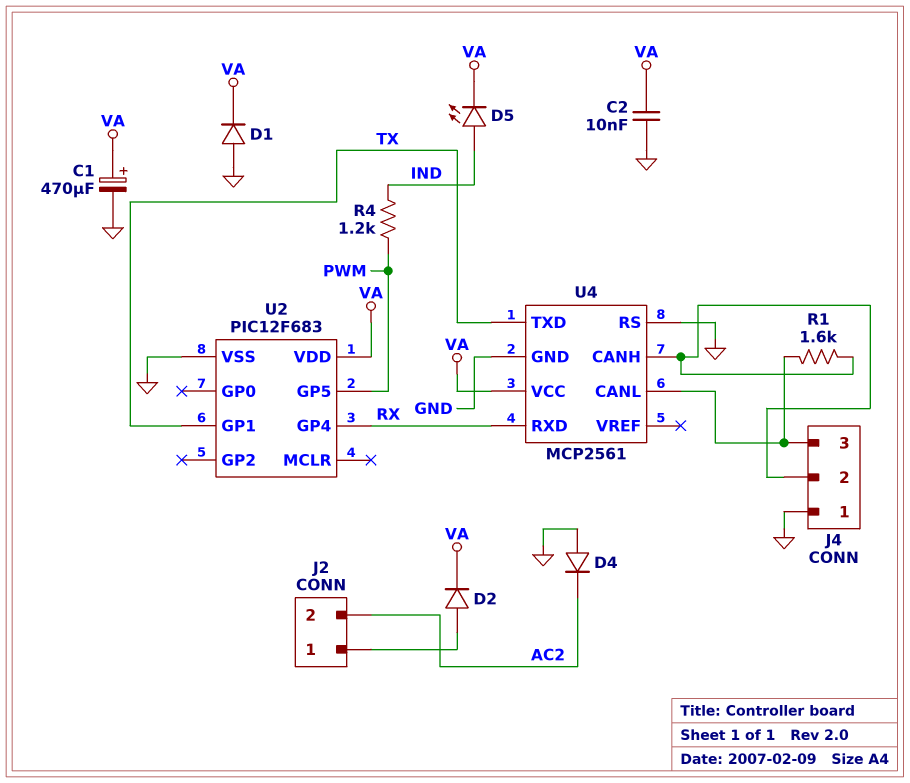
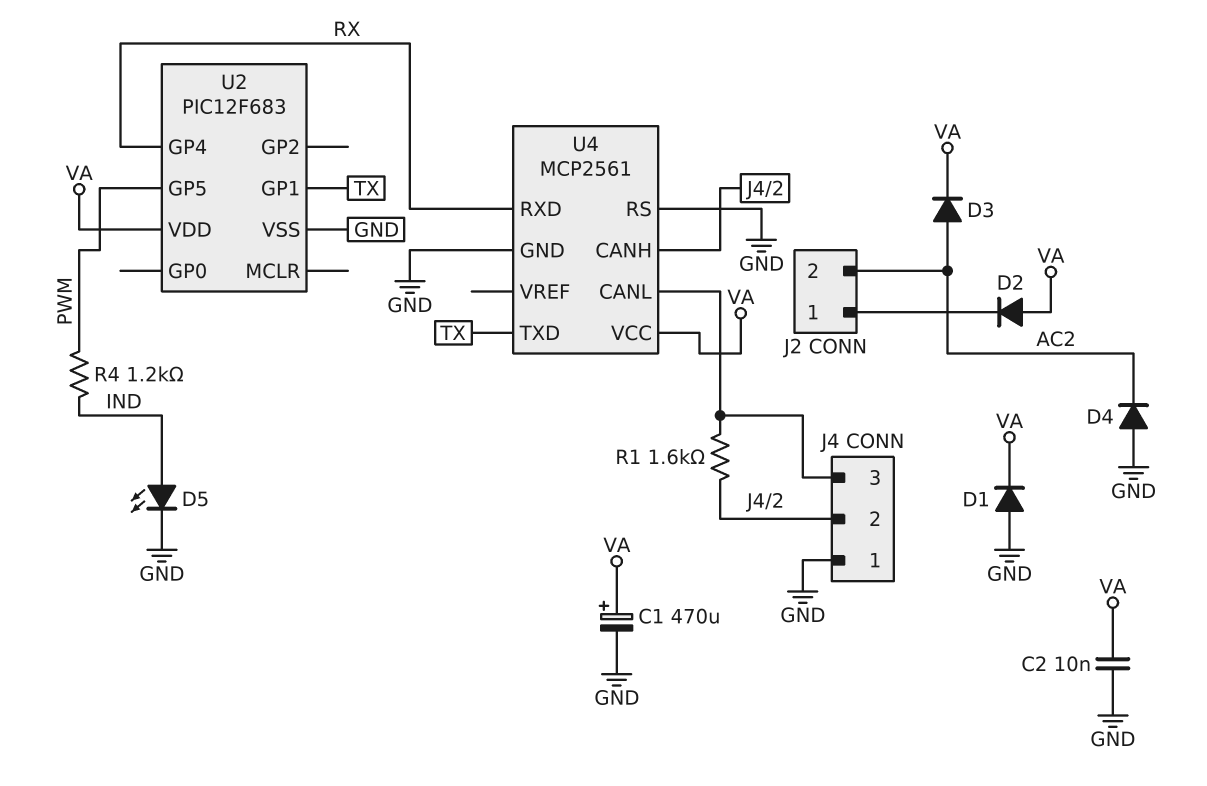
D2: diode (A J2/1, K VA) -> diode (A VA, K J2/1)
D3: none -> diode (A AC2, K VA)
D5: LED (A IND, K VA) -> LED (A IND, K GND)

